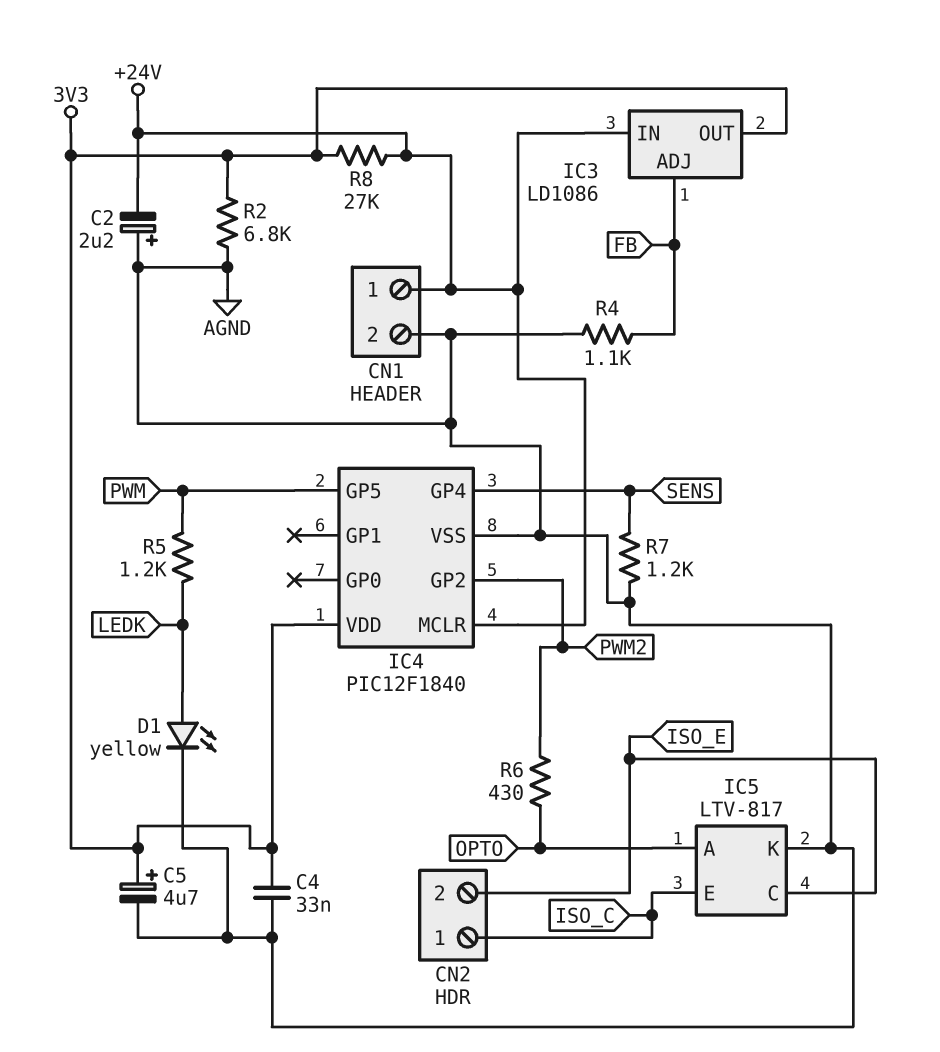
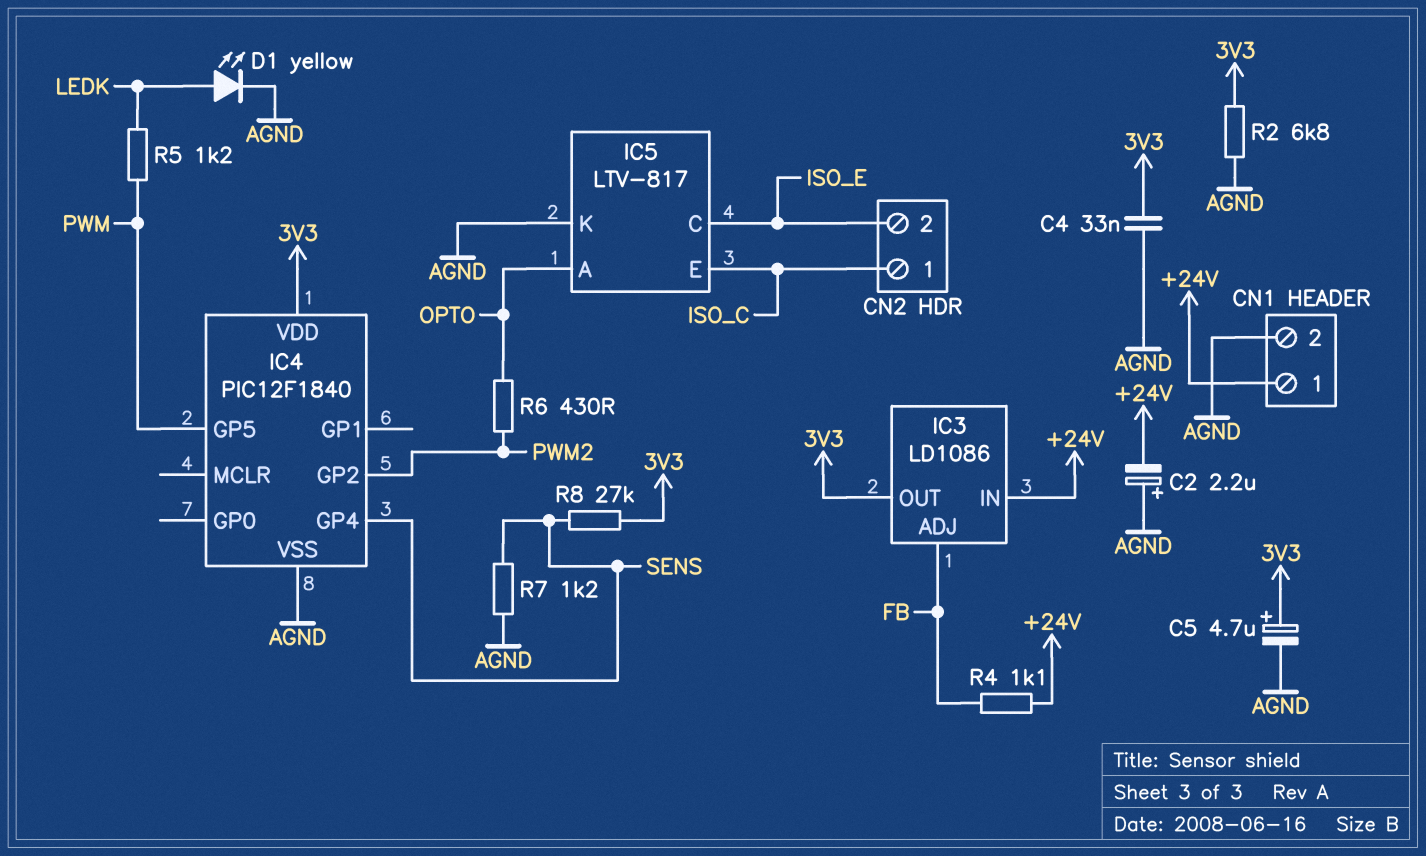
IC4 pin MCLR: +24V -> none
R4: 1.1k (AGND, FB) -> 1.1k (+24V, FB)
R8: 27k (+24V, 3V3) -> 27k (3V3, SENS)

